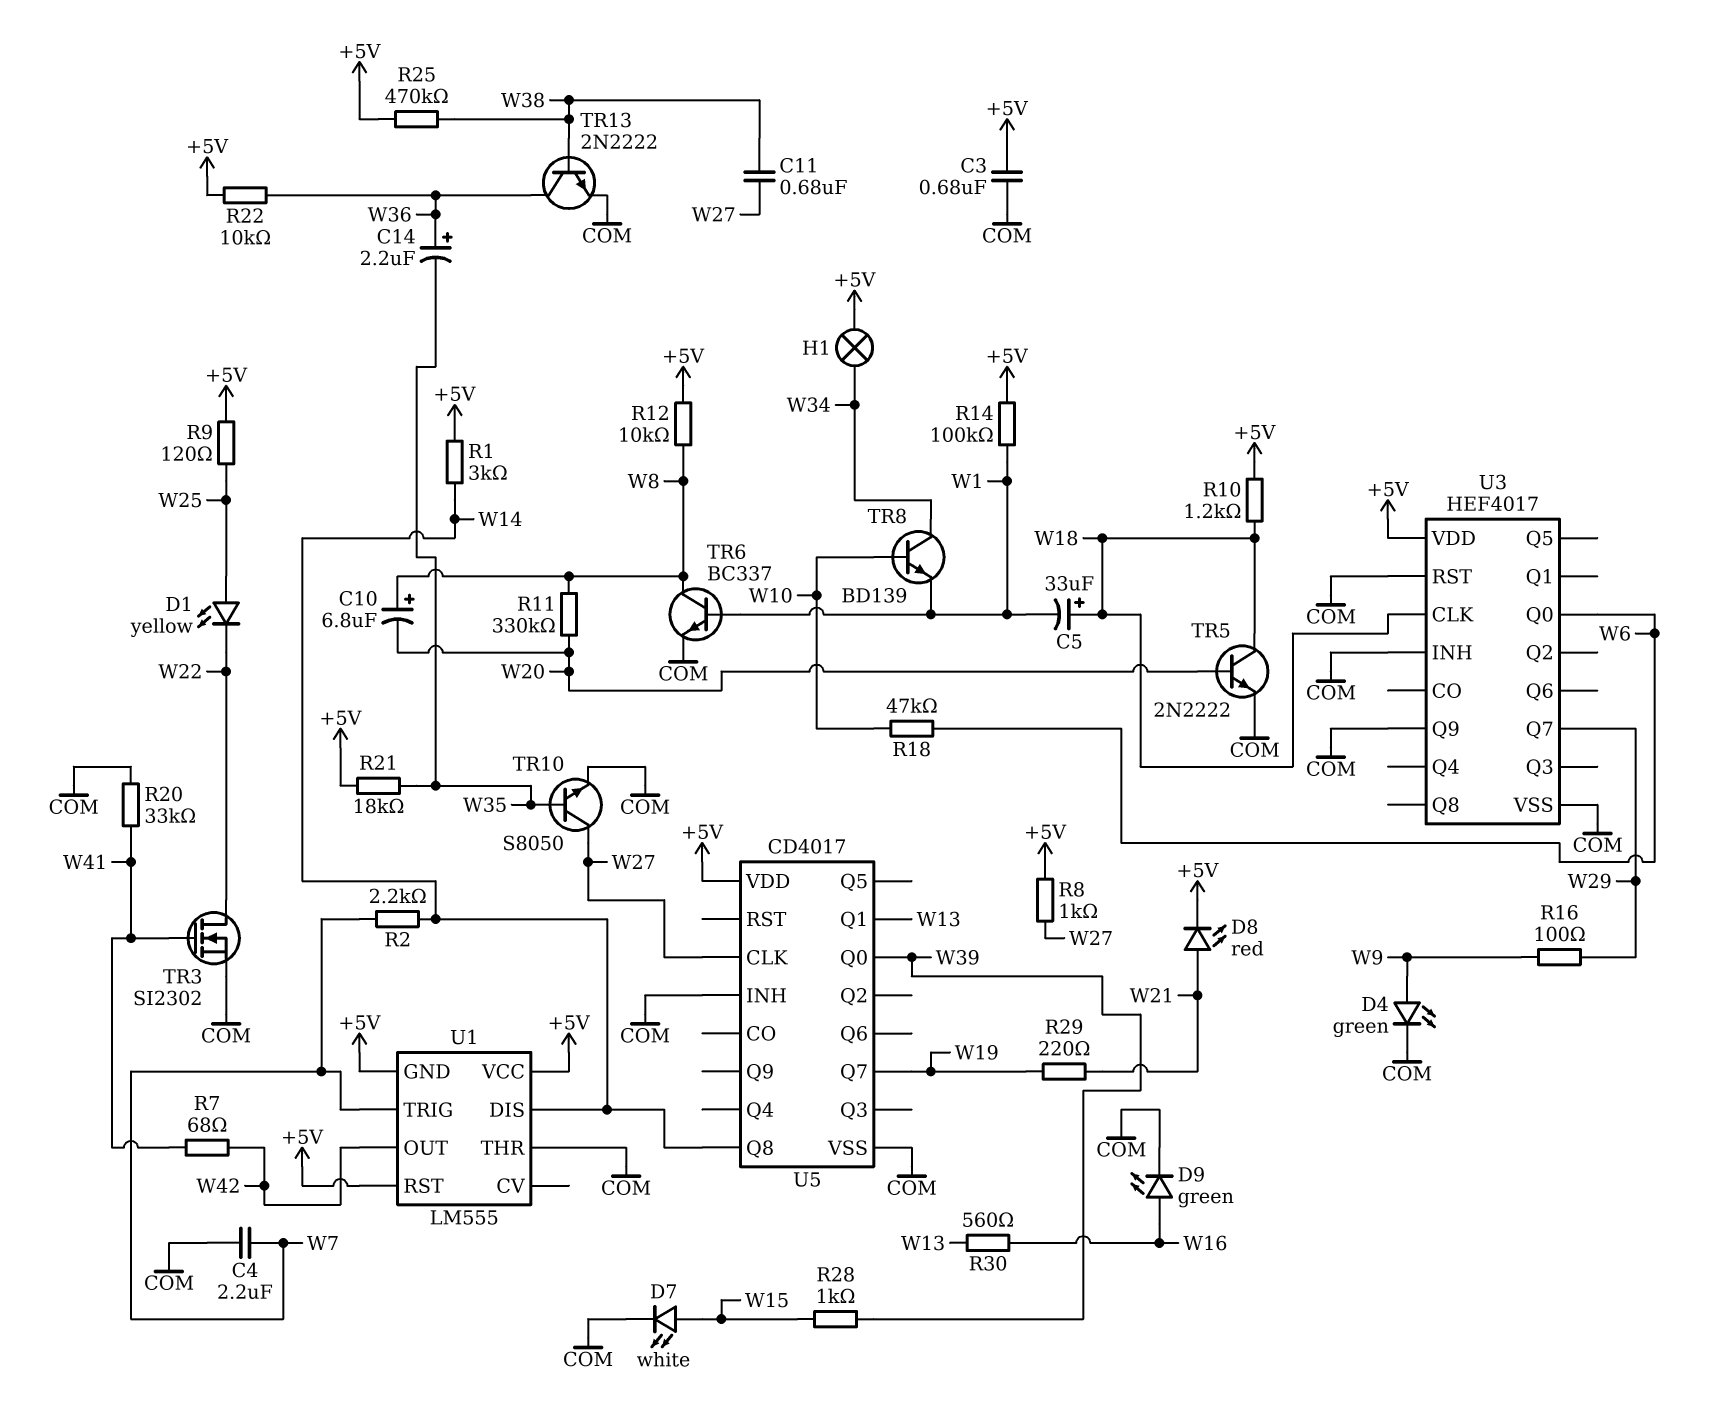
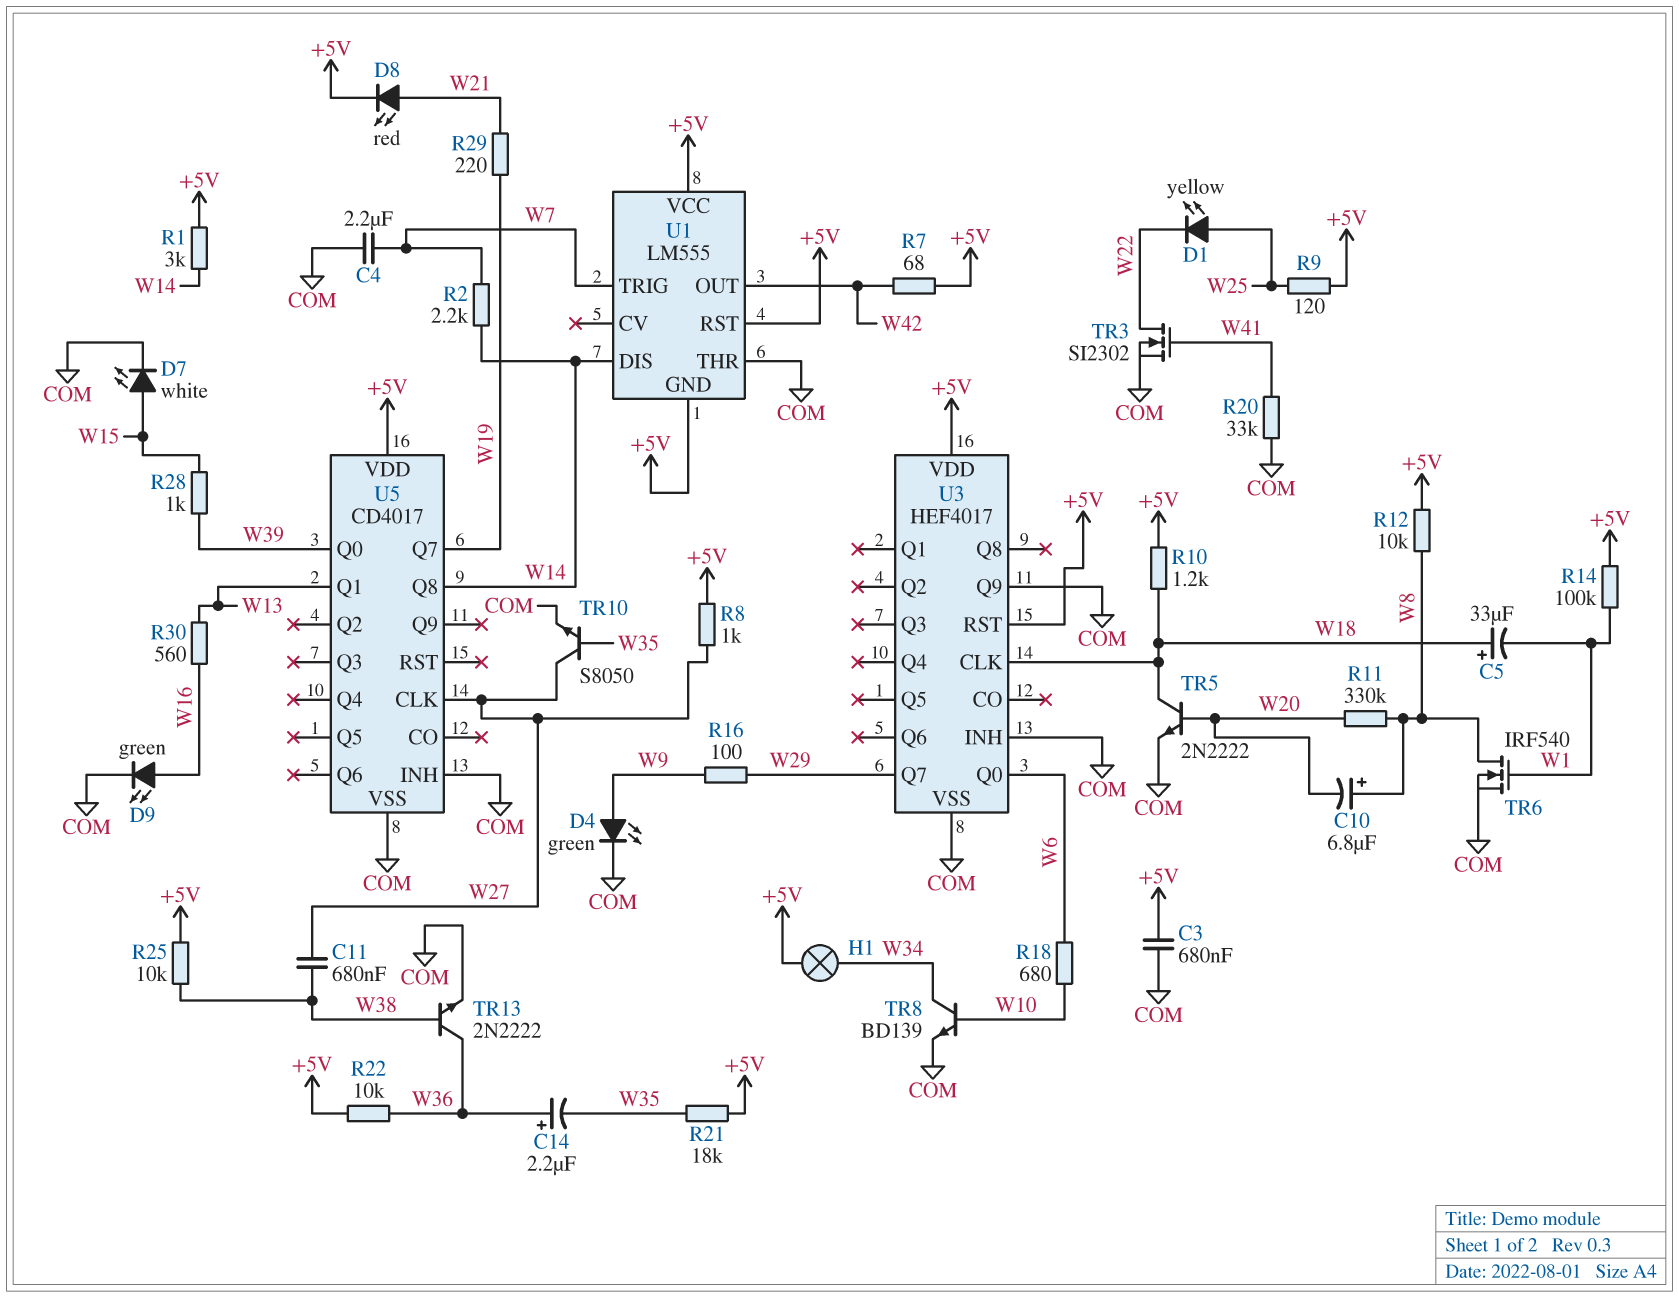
R7: 68 (W41, W42) -> 68 (+5V, W42)
R18: 47k (W6, W10) -> 680 (W6, W10)
R25: 470k (+5V, W38) -> 10k (+5V, W38)
TR6: NPN BC337 (B W1, C W8, E COM) -> NMOS IRF540 (G W1, D W8, S COM)
TR8: NPN BD139 (B W10, C W34, E W1) -> NPN BD139 (B W10, C W34, E COM)
U3 pin RST: COM -> +5V

